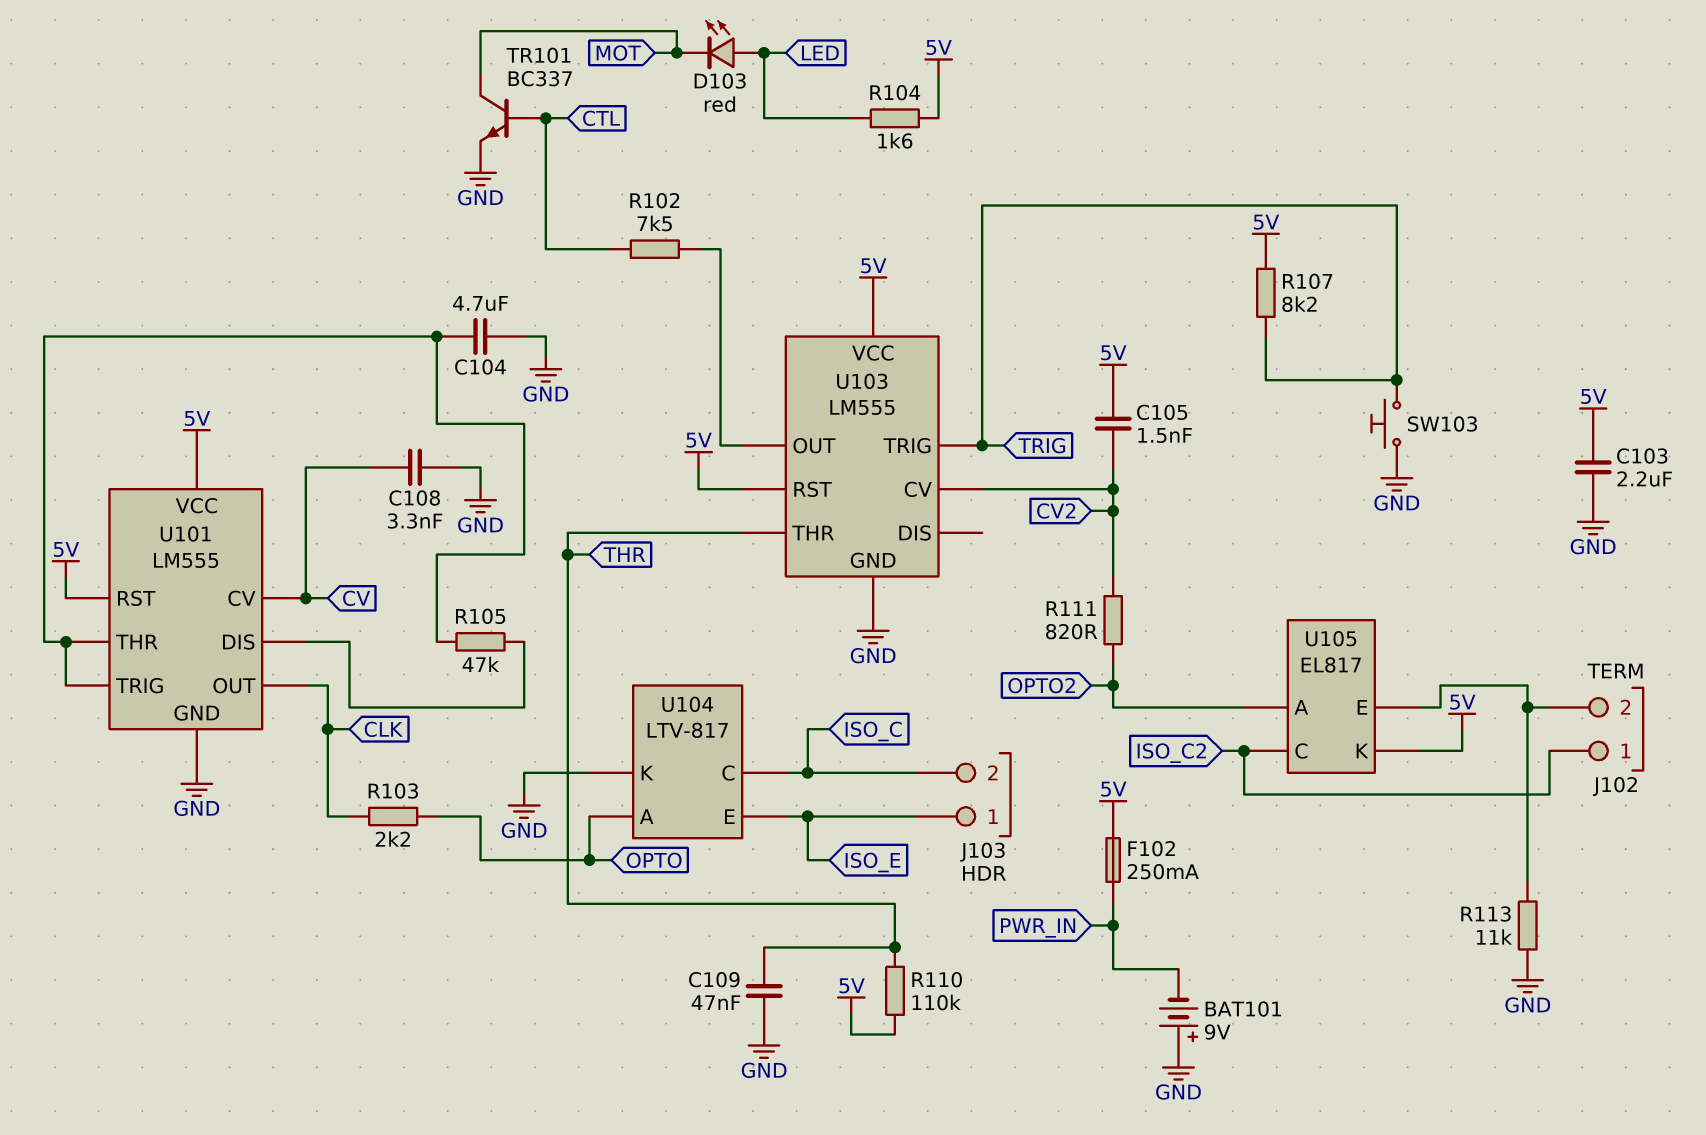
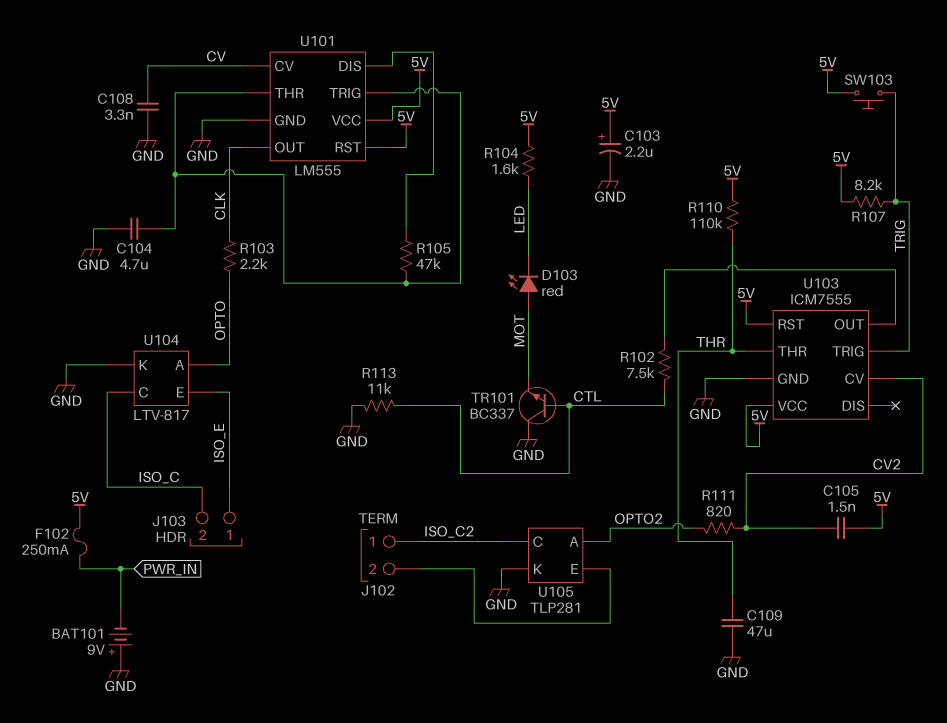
C103: 2.2uF (5V, GND) -> 2.2uF (plus 5V, minus GND)
C109: 47nF (GND, THR) -> 47uF (GND, THR)
D103: LED red (A LED, K MOT) -> LED red (A MOT, K LED)
R113: 11k (GND, J102/2) -> 11k (CTL, GND)
SW103: button (GND, TRIG) -> button (5V, TRIG)
TR101: NPN BC337 (B CTL, C MOT, E GND) -> NPN BC337 (B CTL, C GND, E MOT)
U103: LM555 -> ICM7555
U105: EL817 -> TLP281
U105 pin K: 5V -> GND

